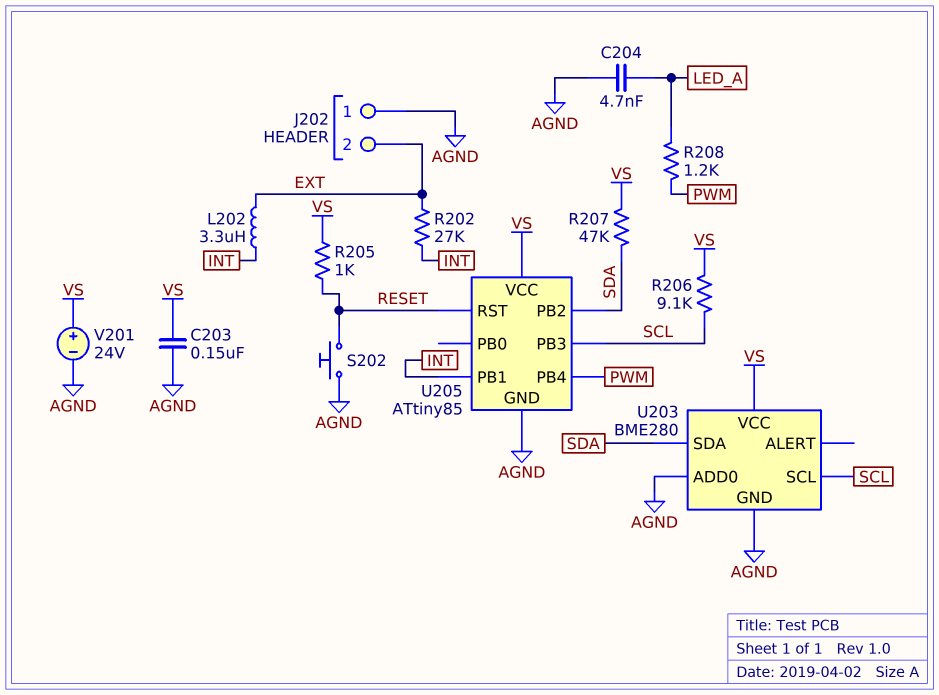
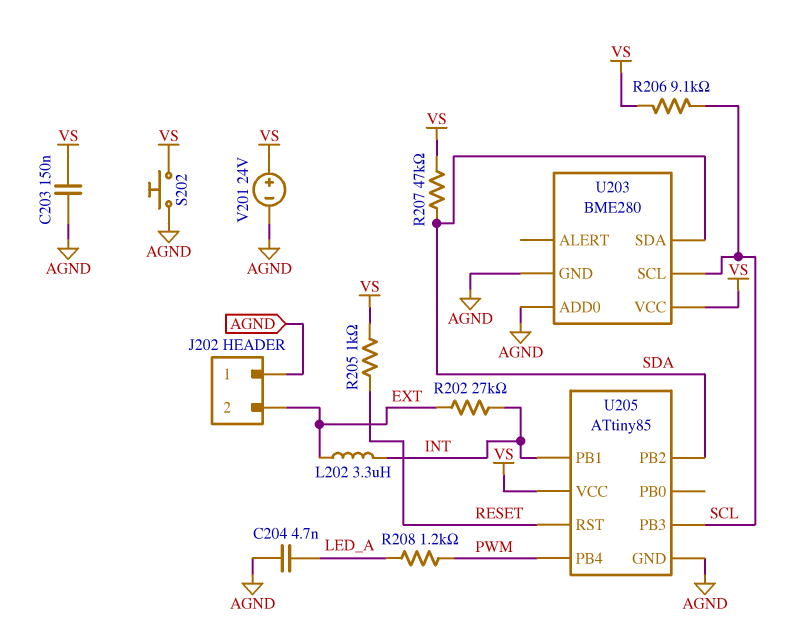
S202: button (AGND, RESET) -> button (AGND, VS)

